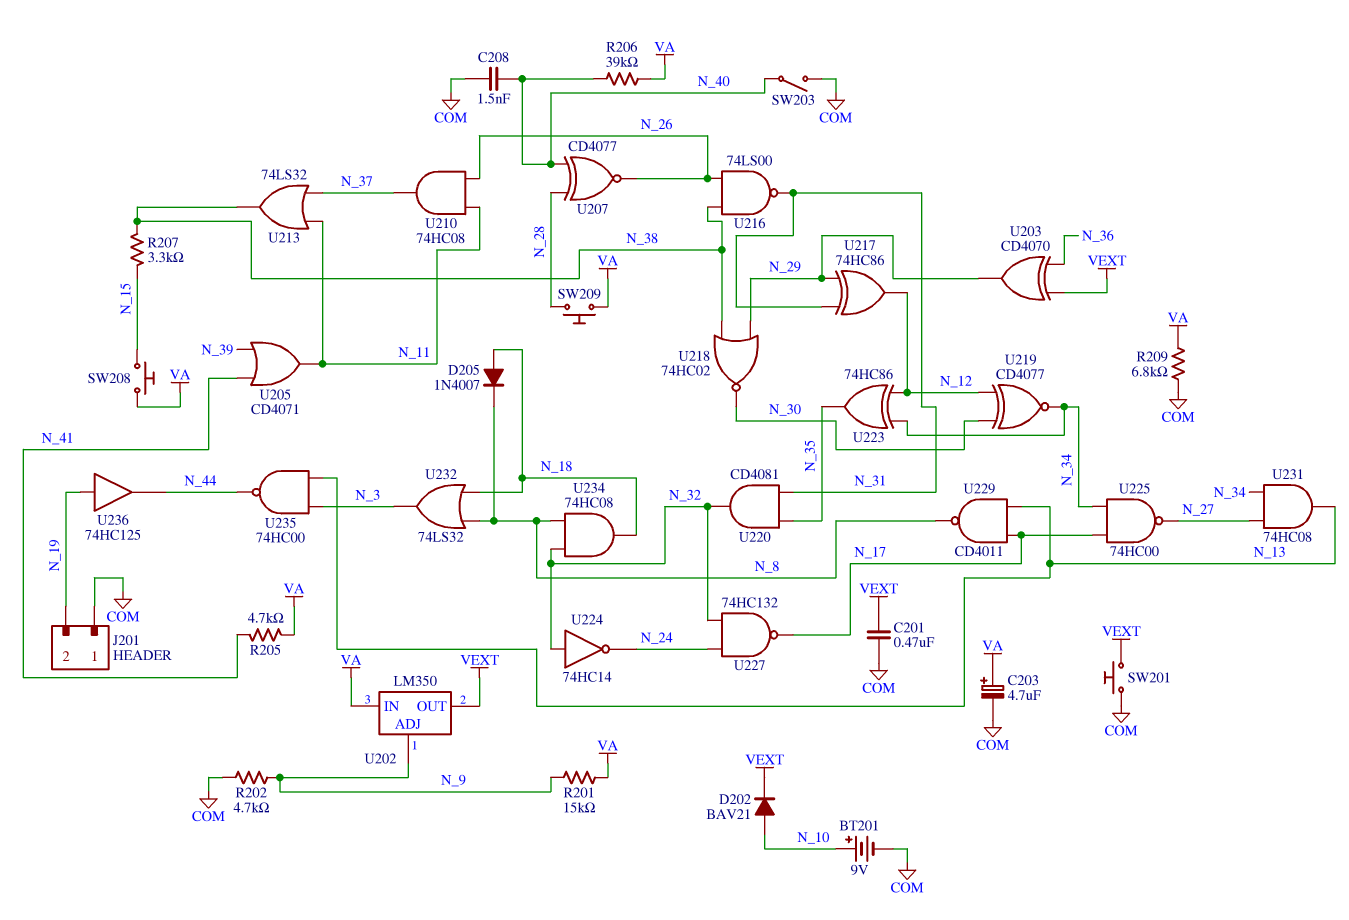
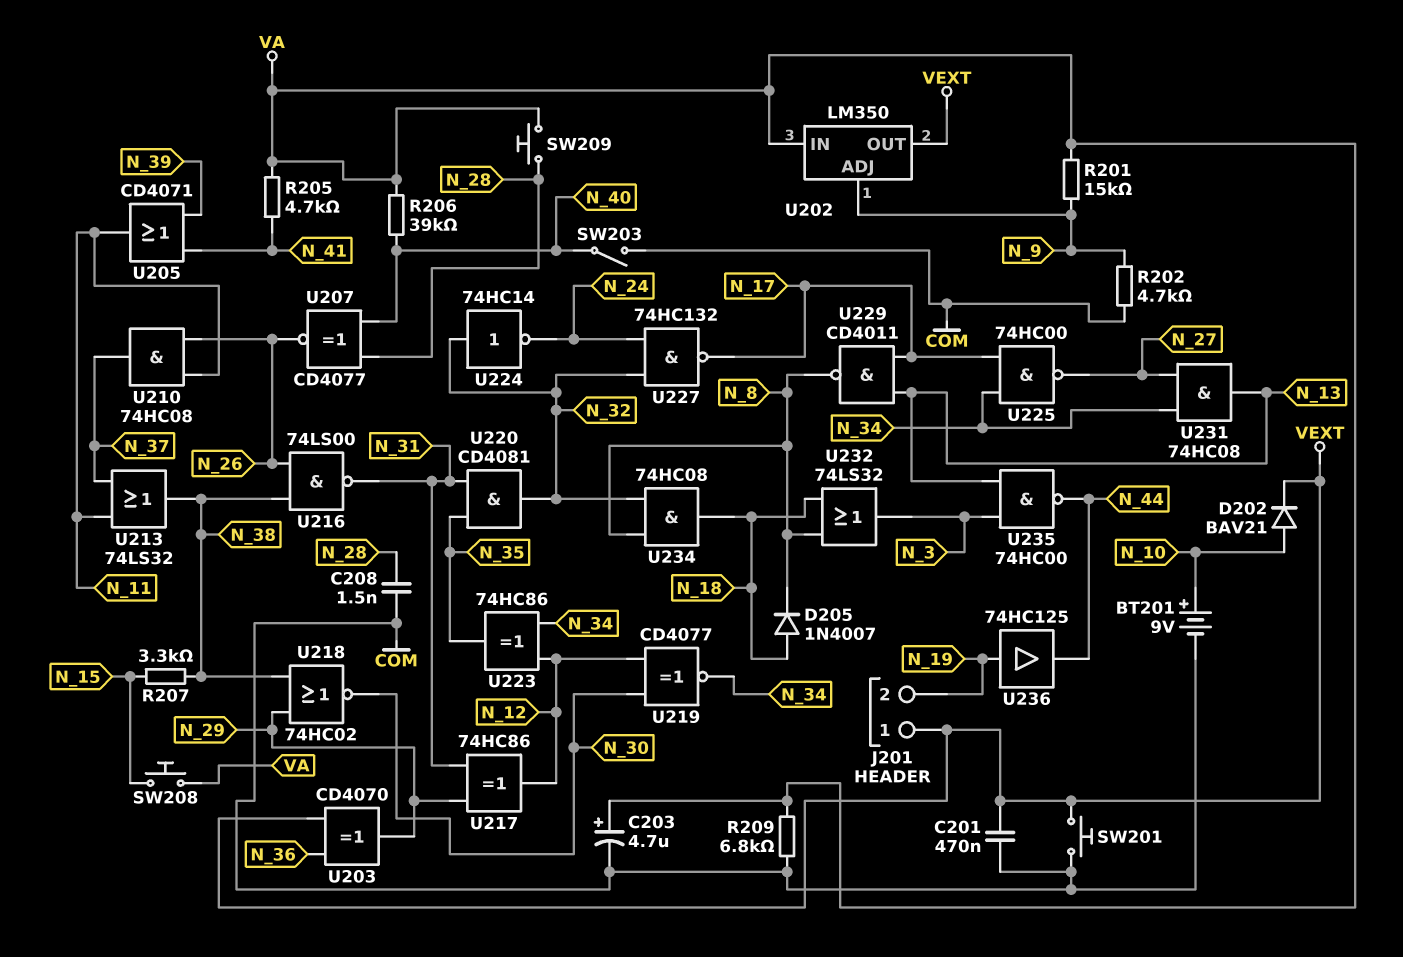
C208: 1.5nF (COM, N_40) -> 1.5nF (COM, N_28)
J201 pin 1: COM -> VEXT

